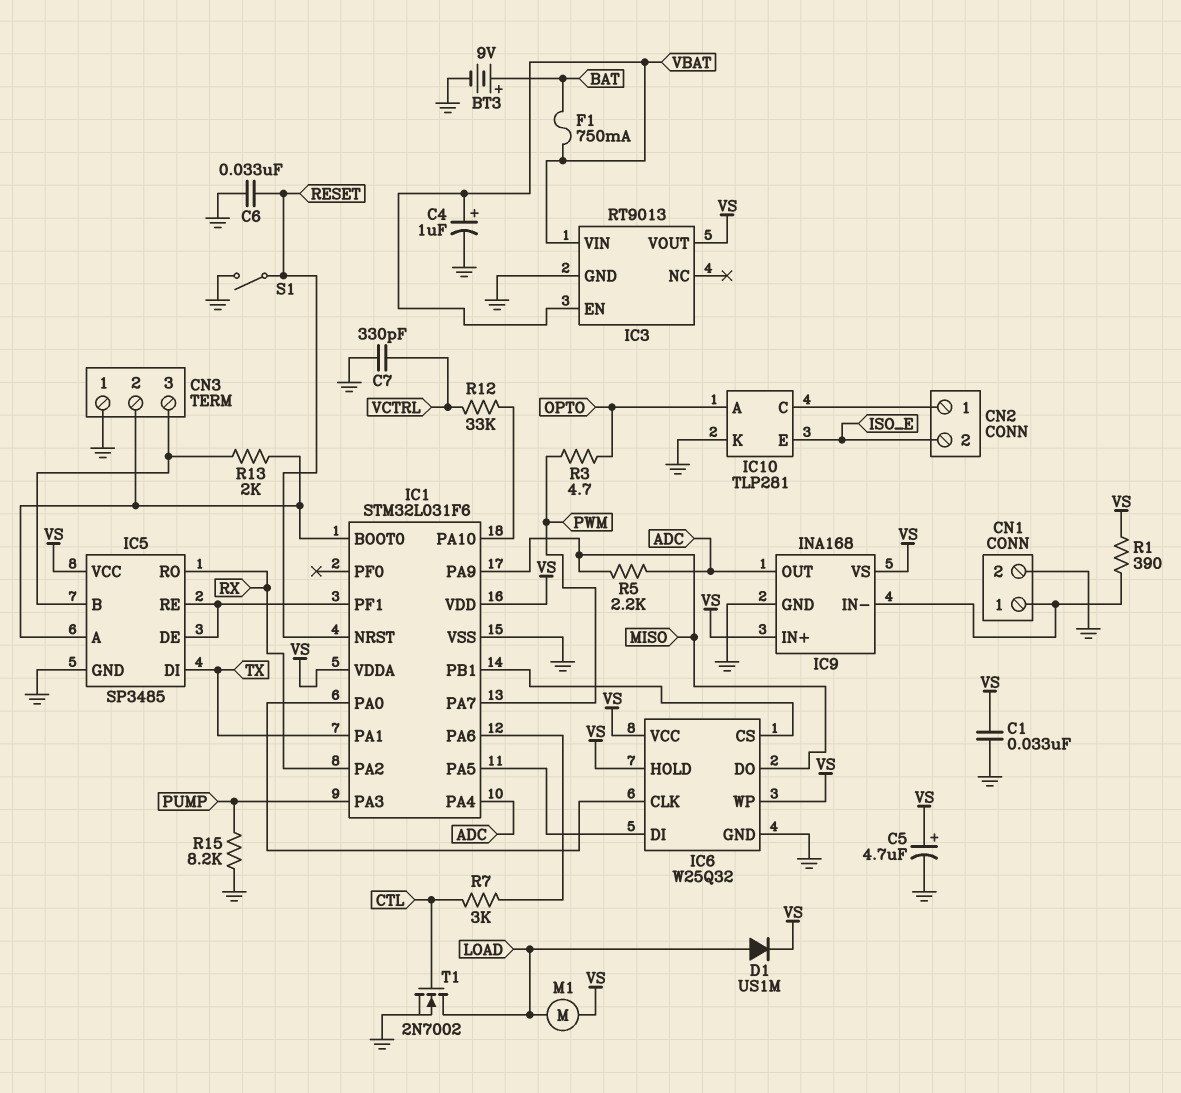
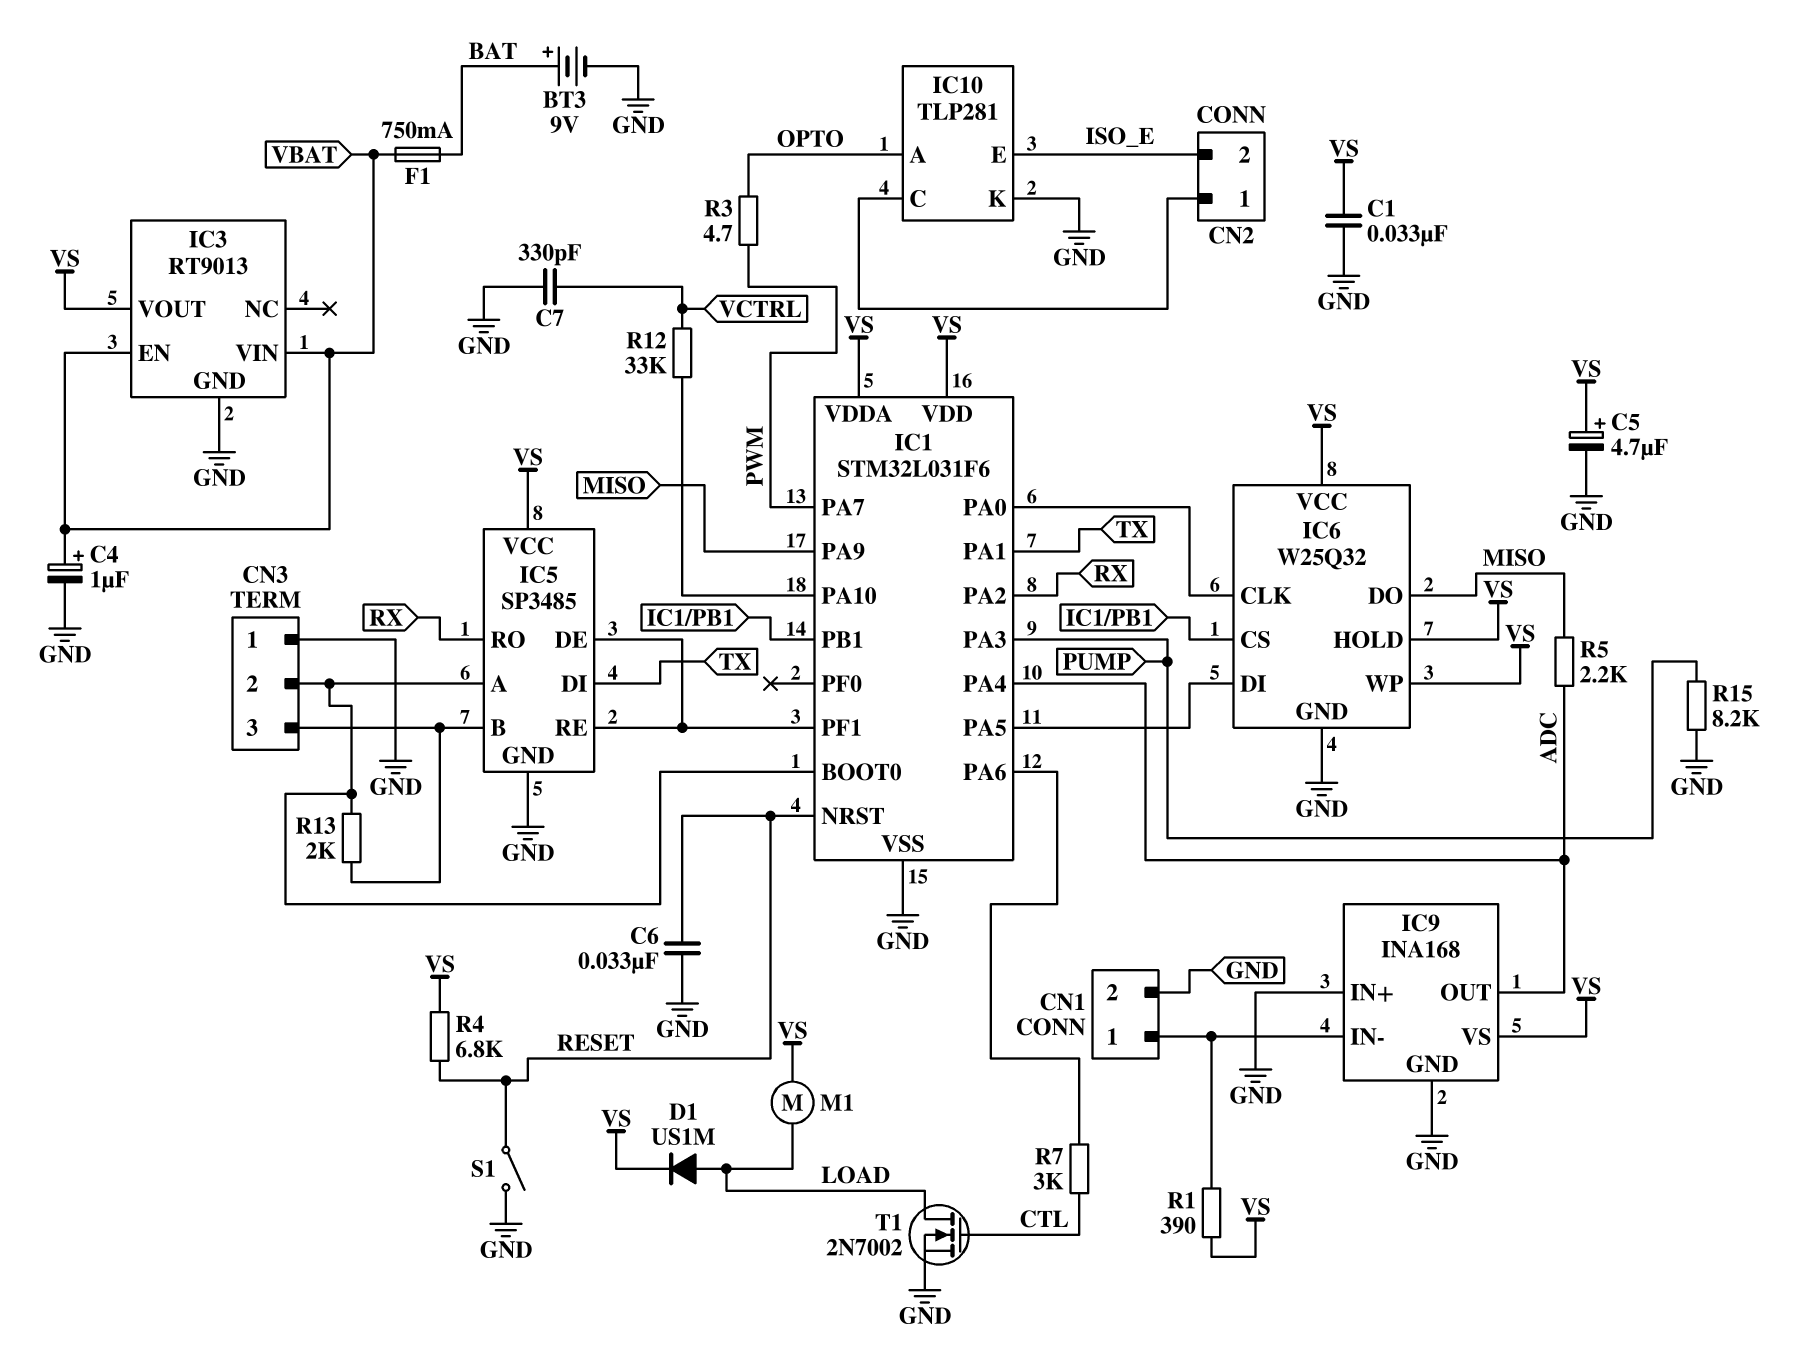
IC9 pin IN+: VS -> GND
R4: none -> 6.8k (RESET, VS)

